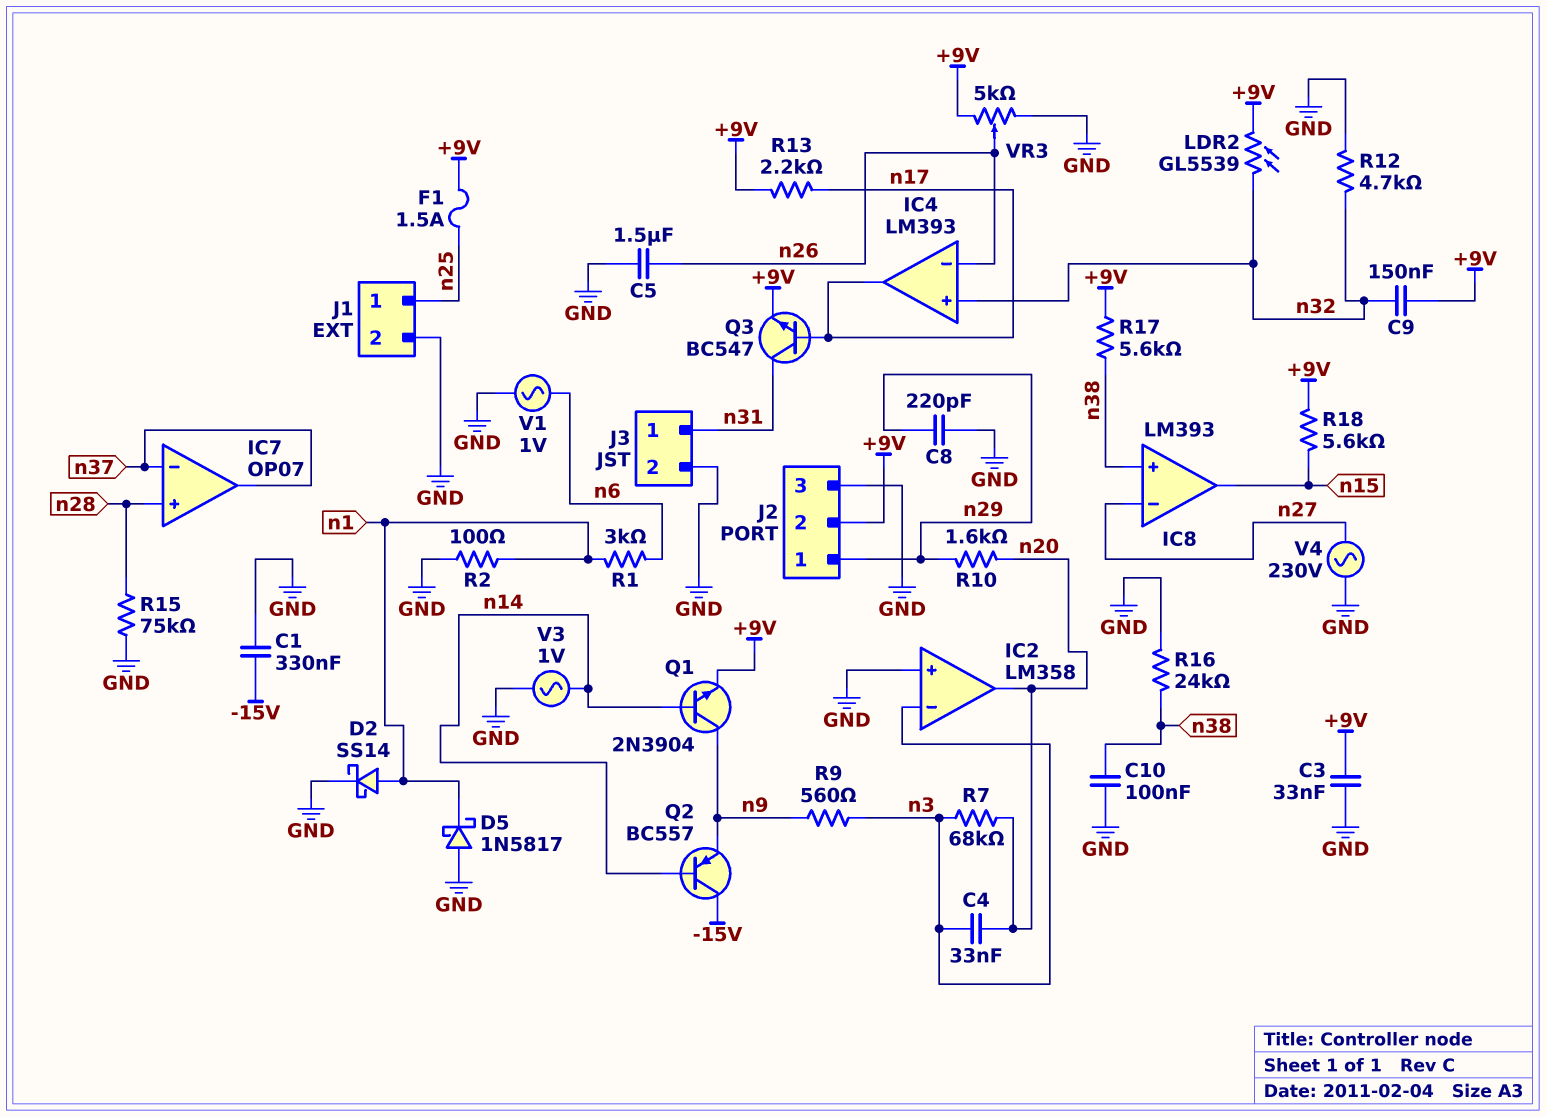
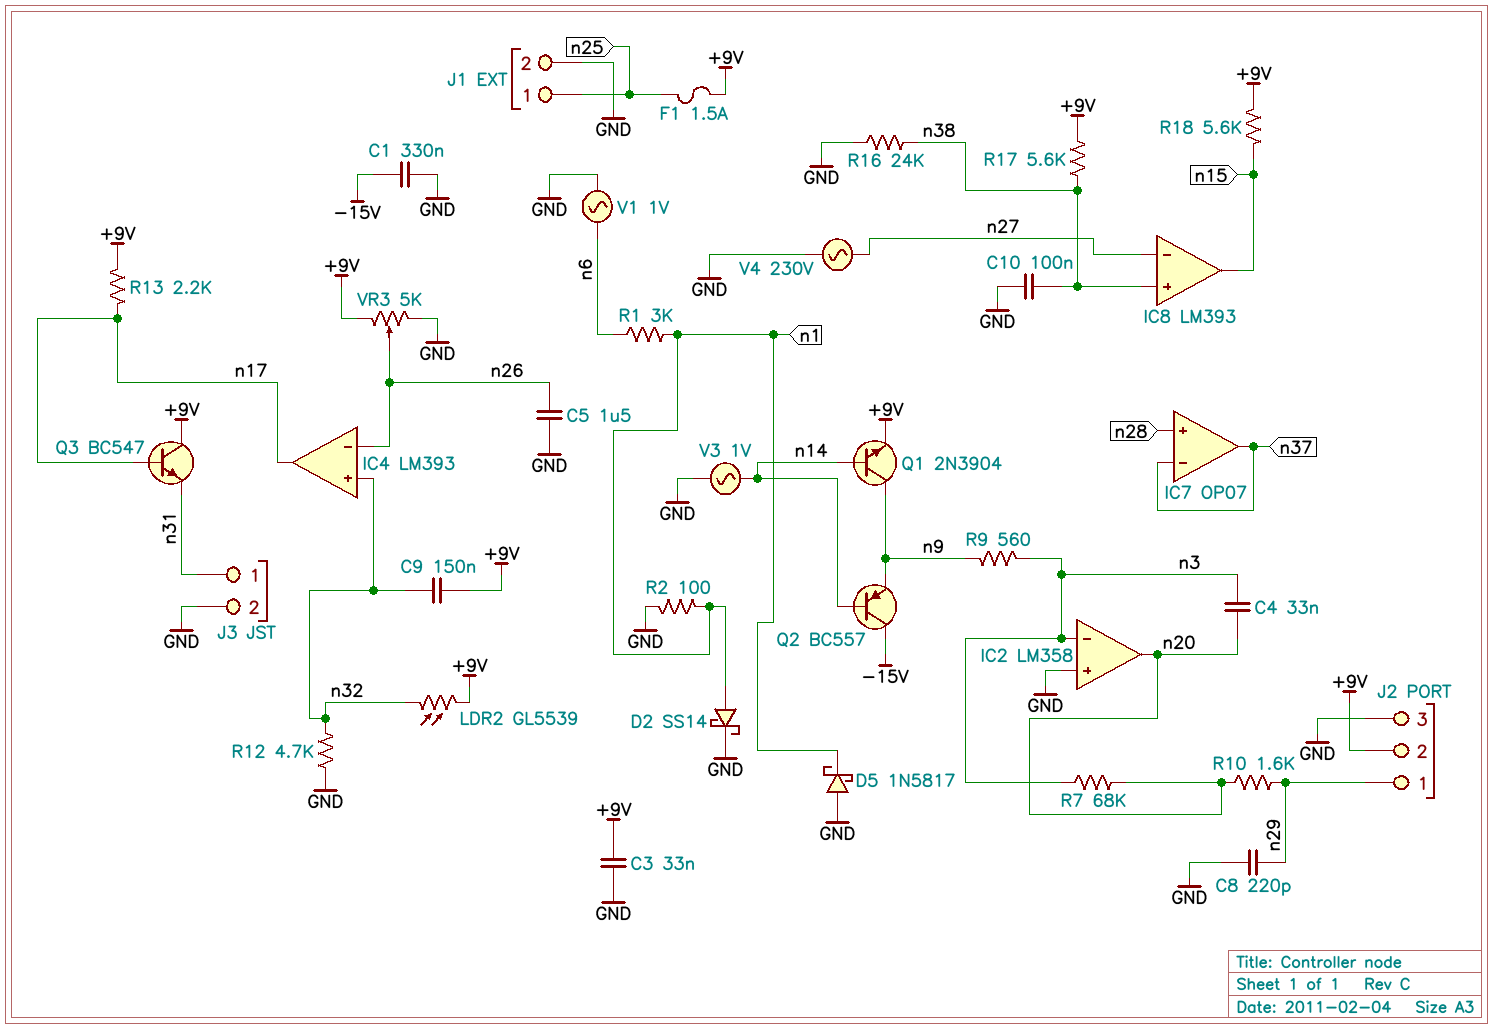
Q3: NPN BC547 (B n17, C n31, E +9V) -> NPN BC547 (B n17, C +9V, E n31)
R15: 75k (GND, n28) -> none

